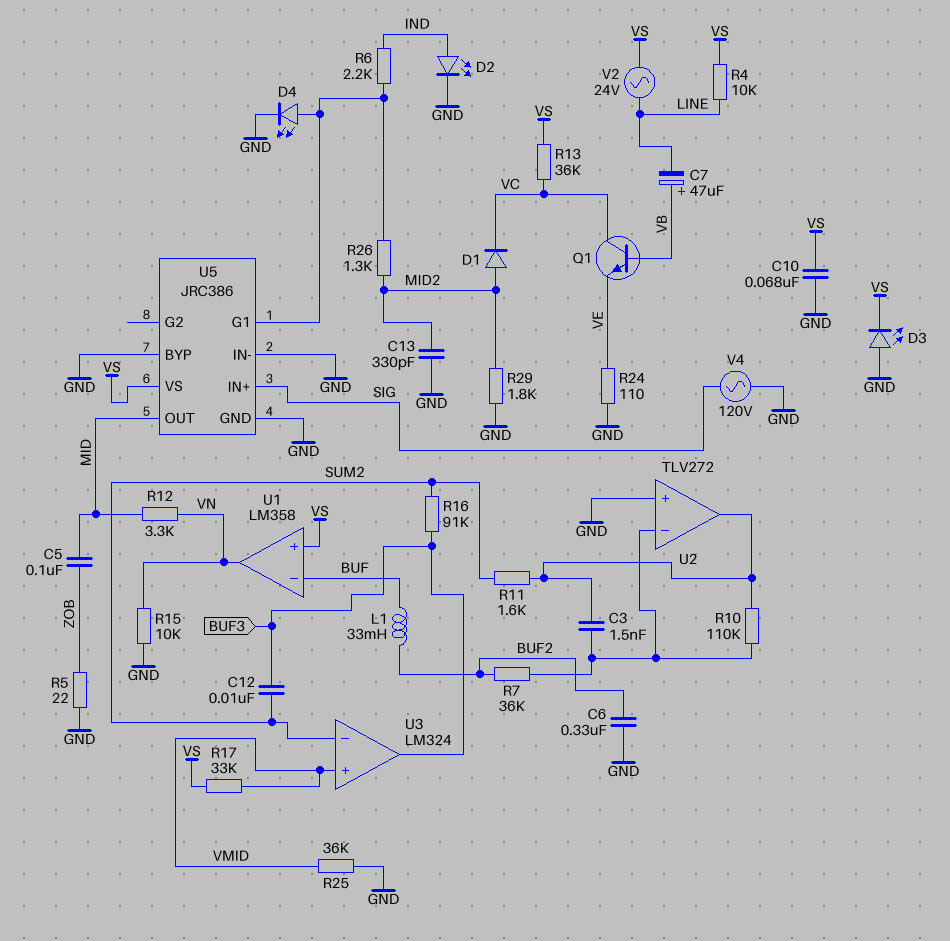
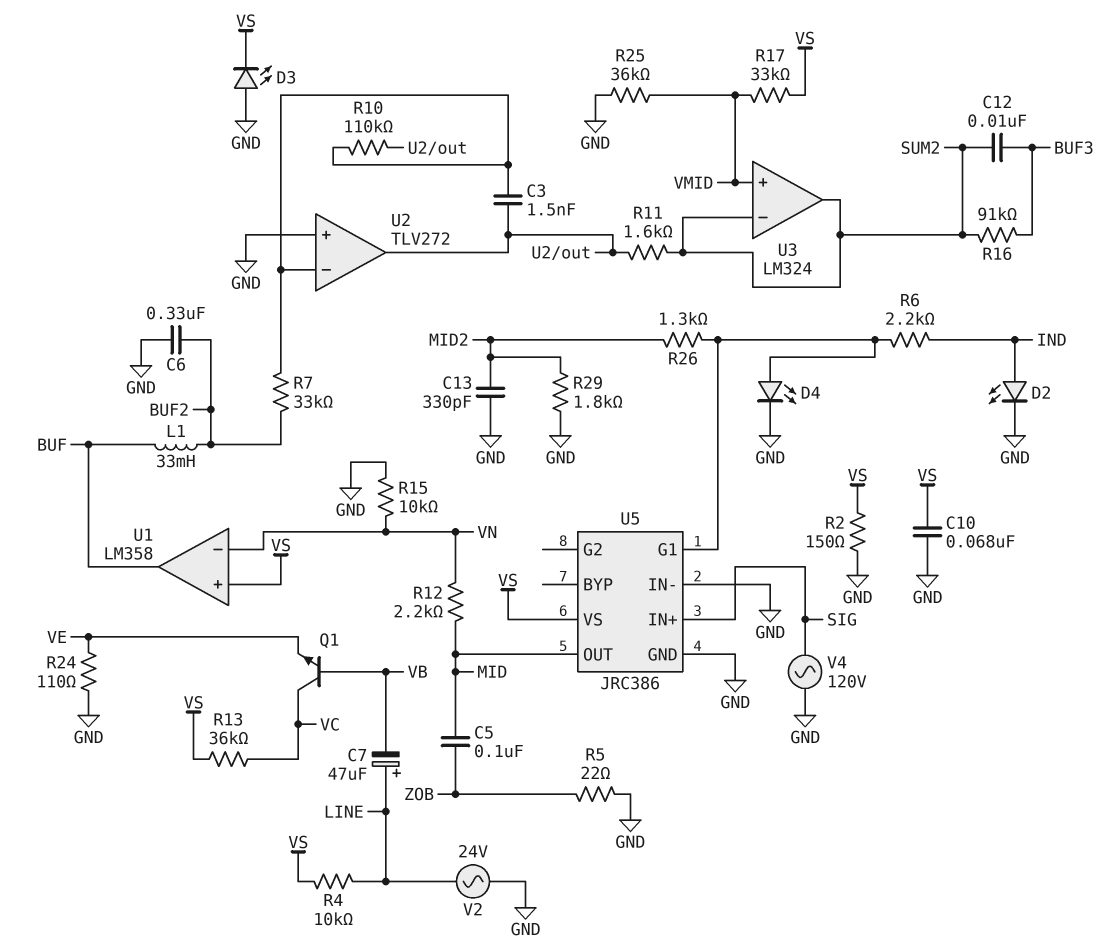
C7: 47uF (plus VB, minus LINE) -> 47uF (plus LINE, minus VB)
D1: diode (A MID2, K VC) -> none
R2: none -> 150 (GND, VS)
R7: 36k (BUF2, U2/in-) -> 33k (BUF2, U2/in-)
R12: 3.3k (MID, VN) -> 2.2k (MID, VN)
U1 pin in-: BUF -> VN
U1 pin out: VN -> BUF
U3 pin out: BUF3 -> SUM2
U5 pin BYP: GND -> none
V2: AC 24V (LINE, VS) -> AC 24V (GND, LINE)

